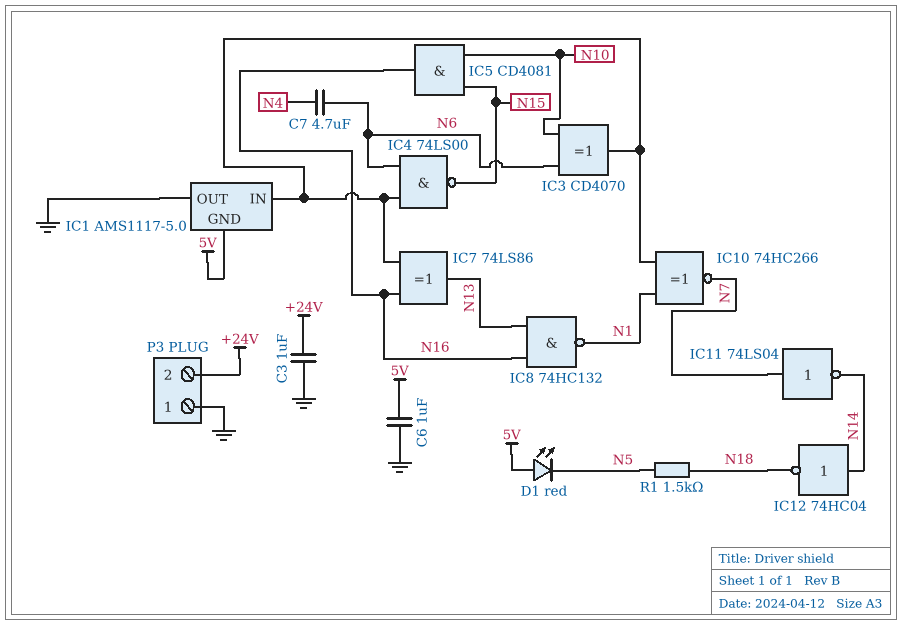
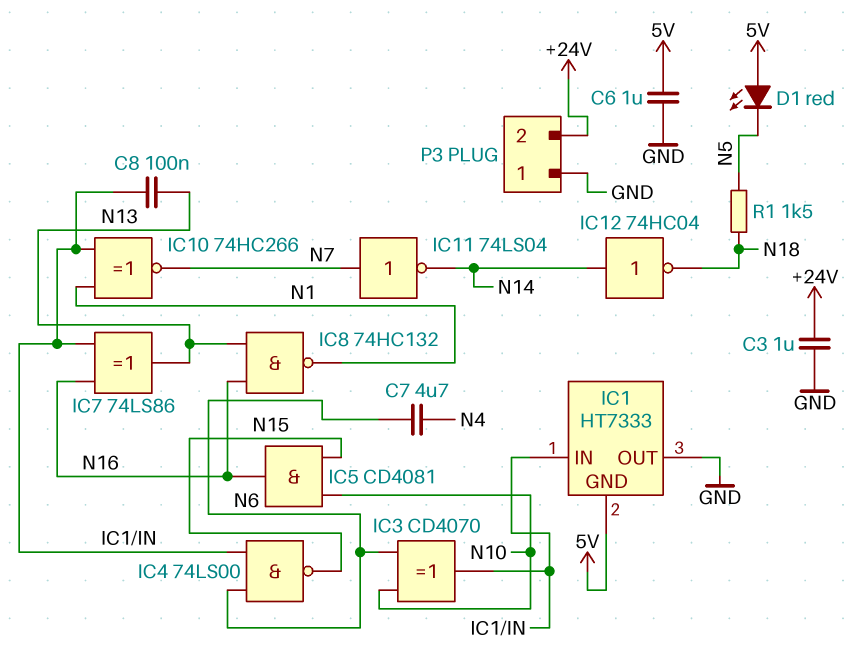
C8: none -> 100nF (IC1/IN, N13)
IC1: AMS1117-5.0 -> HT7333

